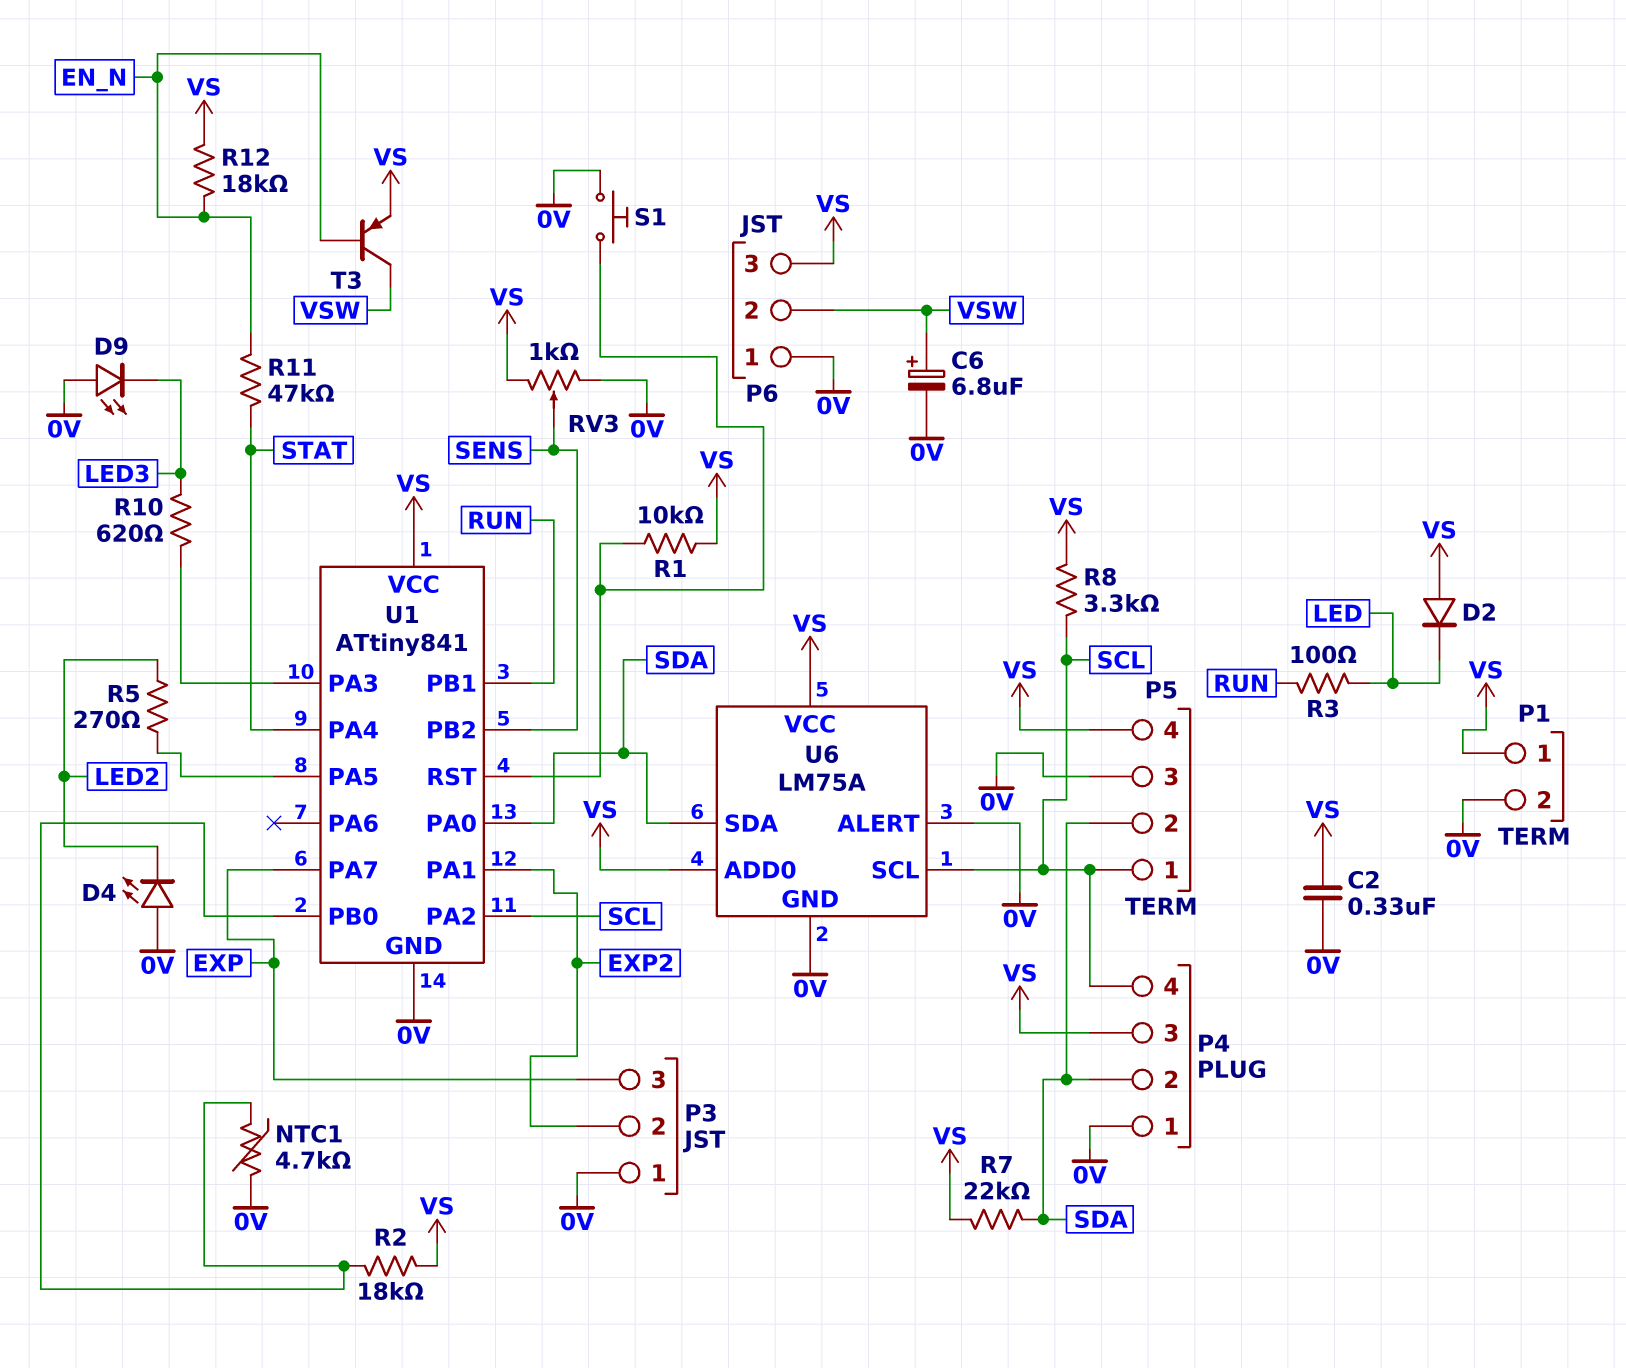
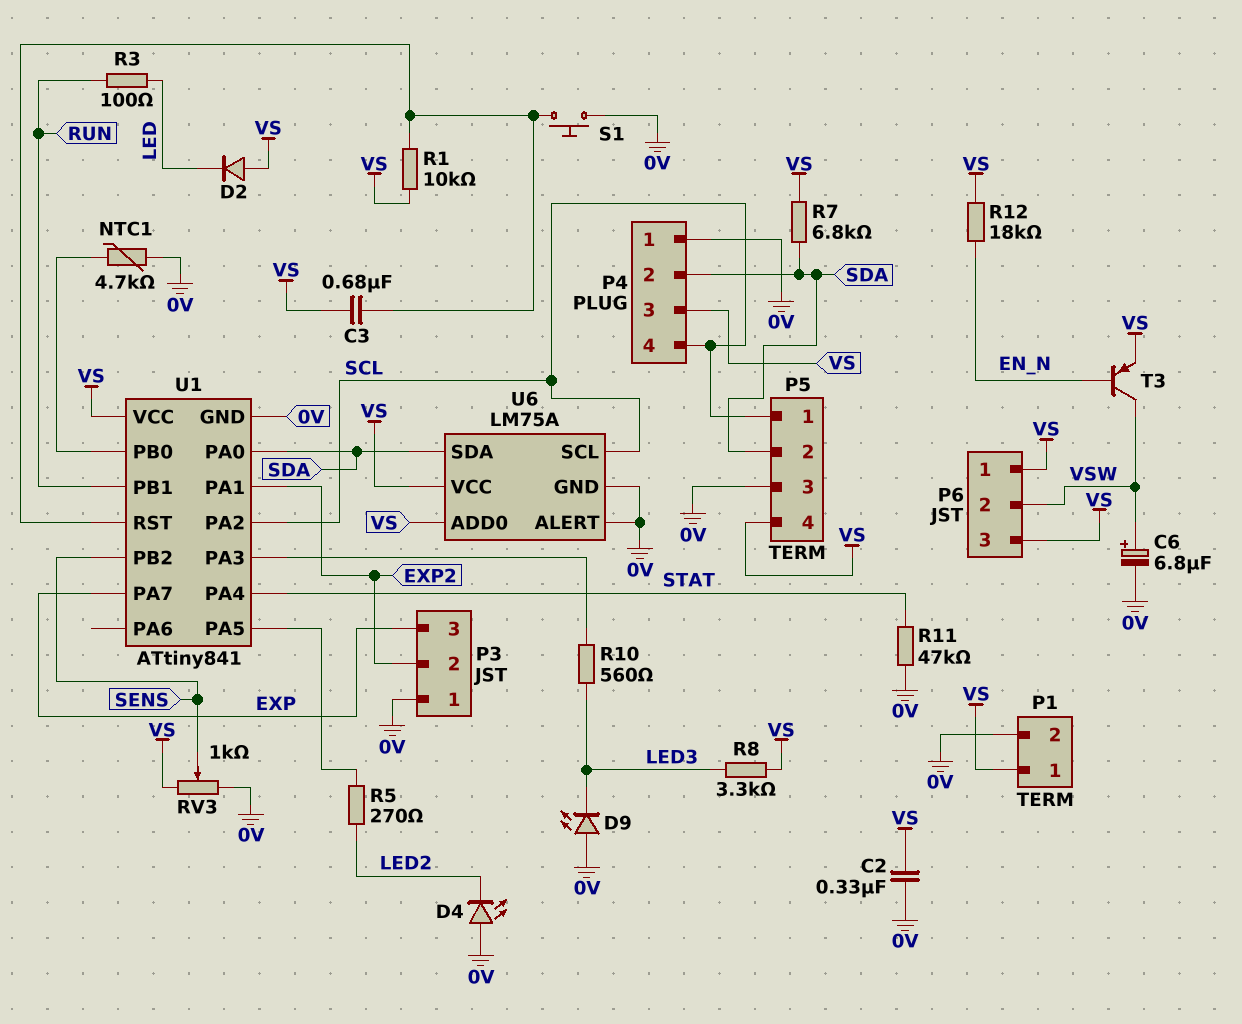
C3: none -> 680nF (U1/RST, VS)
P6 pin 1: 0V -> VS
R2: 18k (U1/PB0, VS) -> none
R7: 22k (SDA, VS) -> 6.8k (SDA, VS)
R8: 3.3k (SCL, VS) -> 3.3k (LED3, VS)
R10: 620 (LED3, U1/PA3) -> 560 (LED3, U1/PA3)
R11: 47k (EN_N, STAT) -> 47k (0V, STAT)

